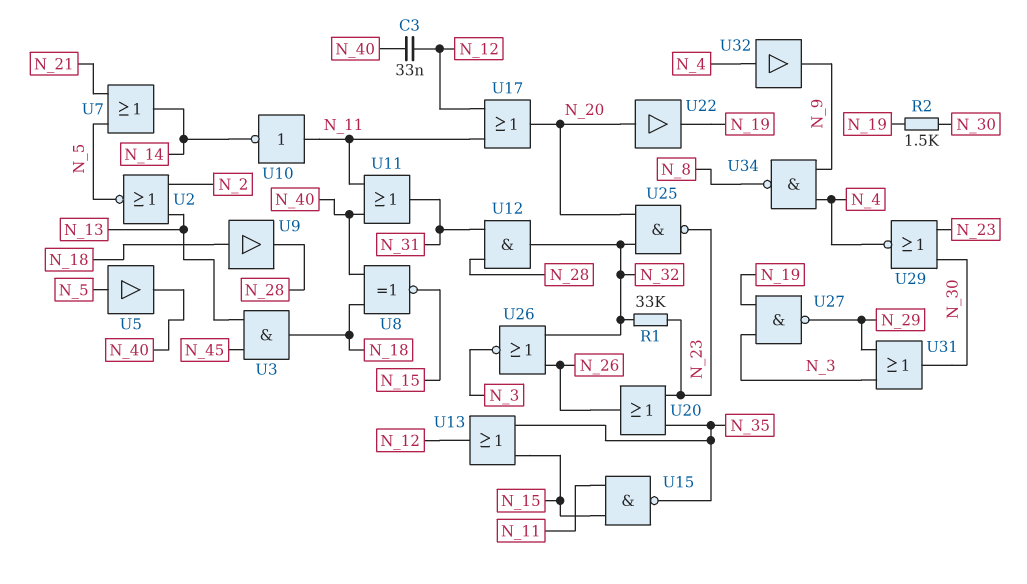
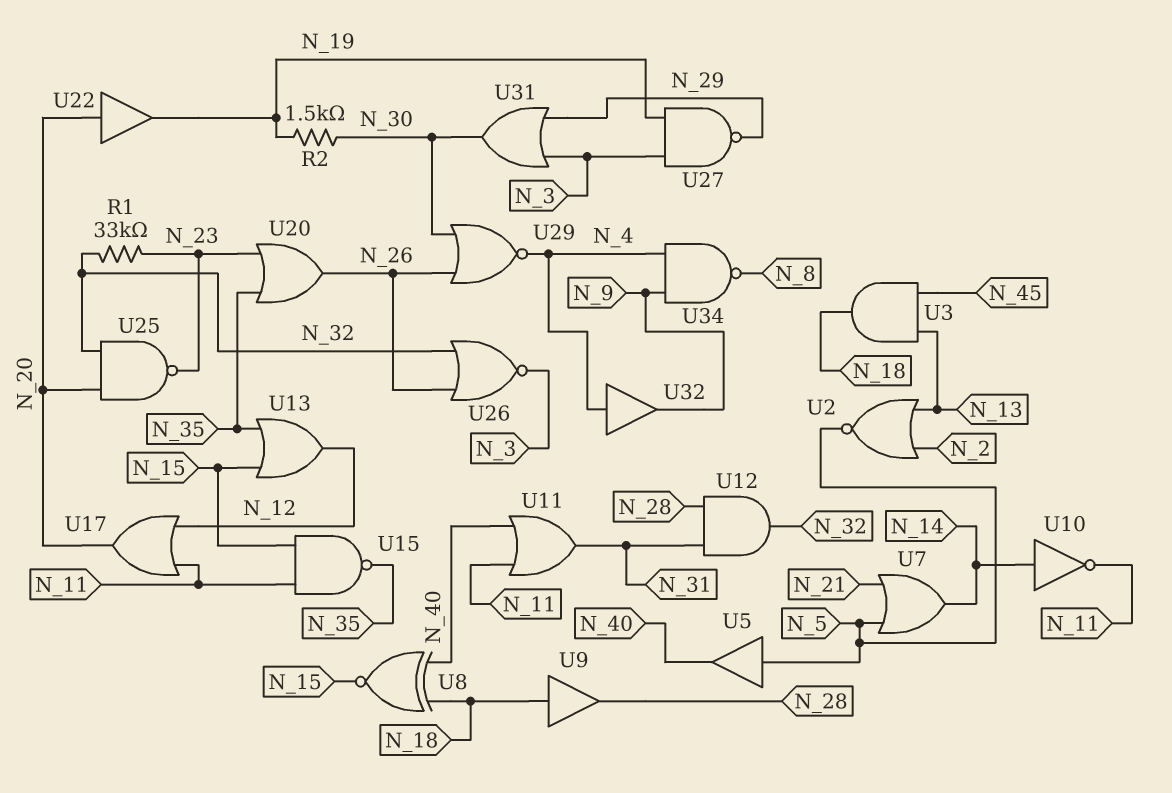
C3: 33nF (N_12, N_40) -> none
U10: NOT (in N_11, out N_14) -> NOT (in N_14, out N_11)
U29: NOR (in N_23, in N_30, out N_4) -> NOR (in N_26, in N_30, out N_4)

